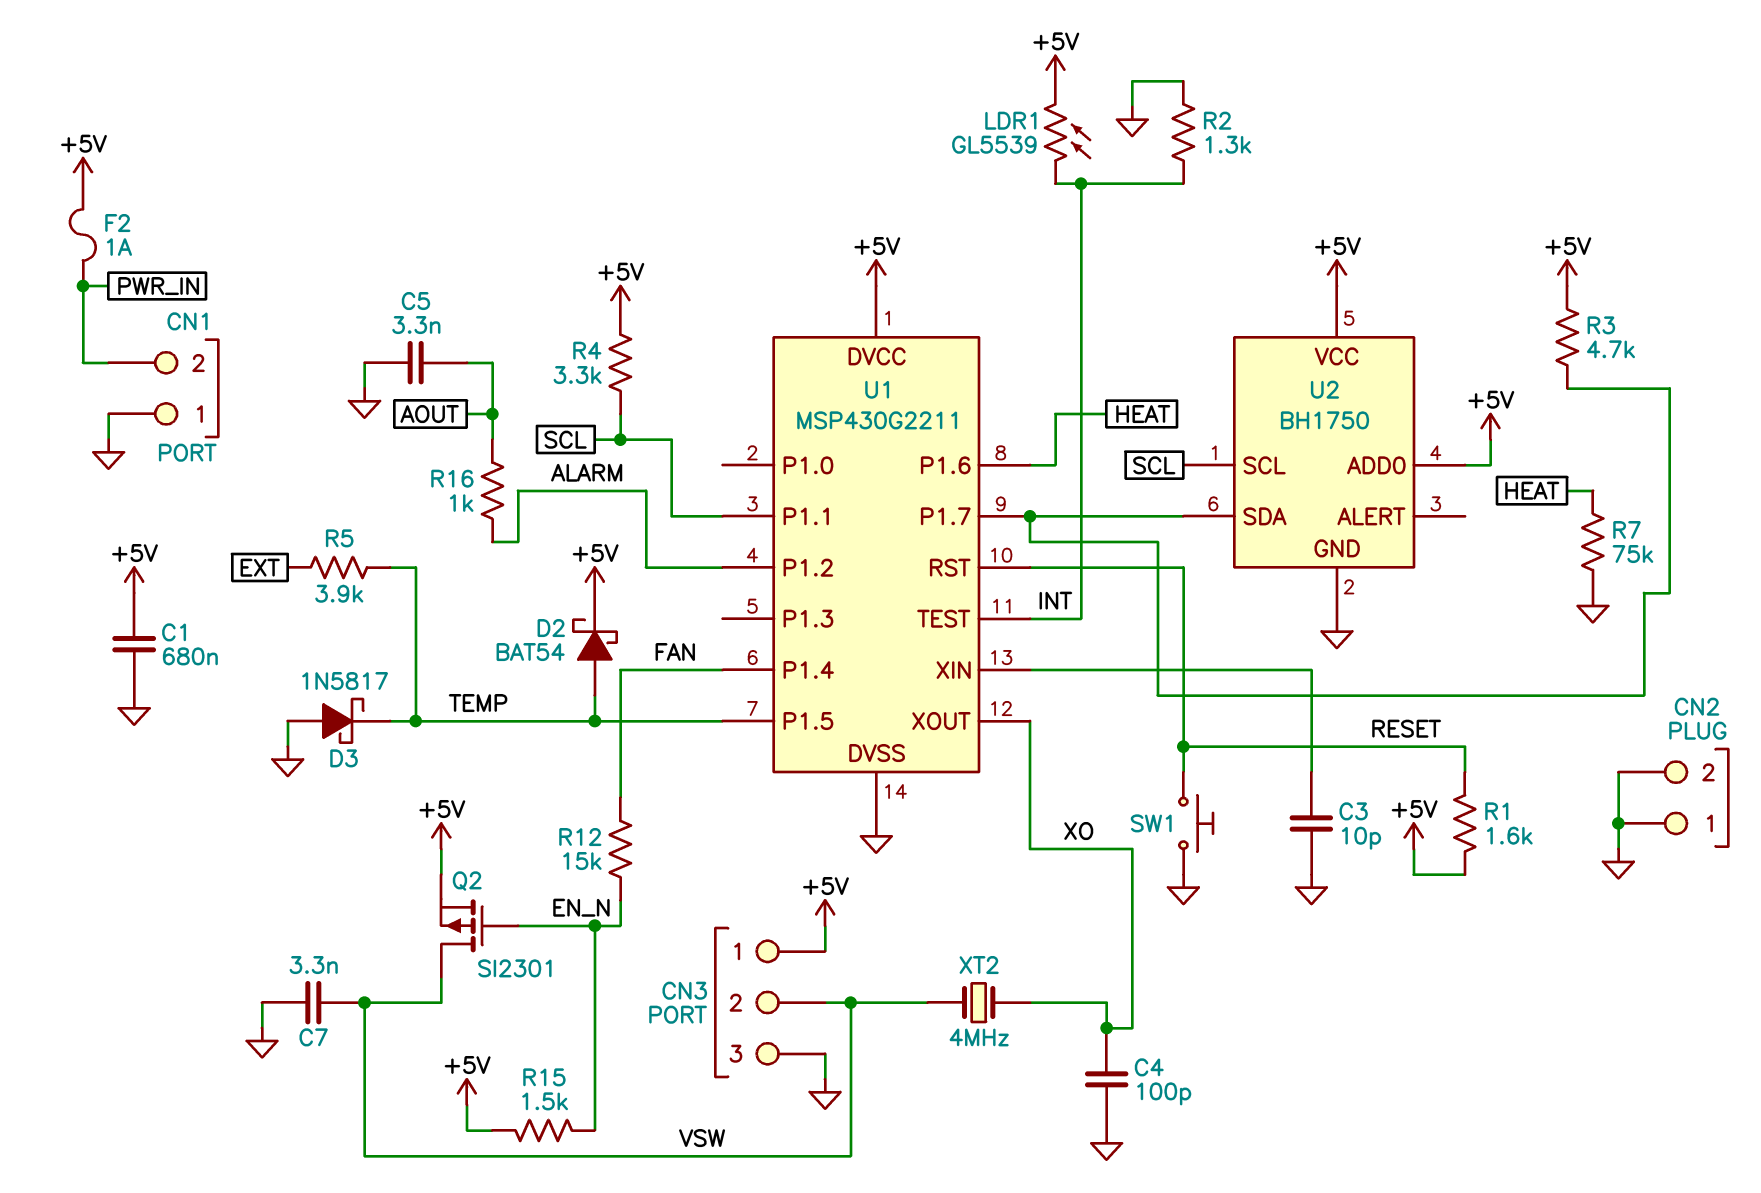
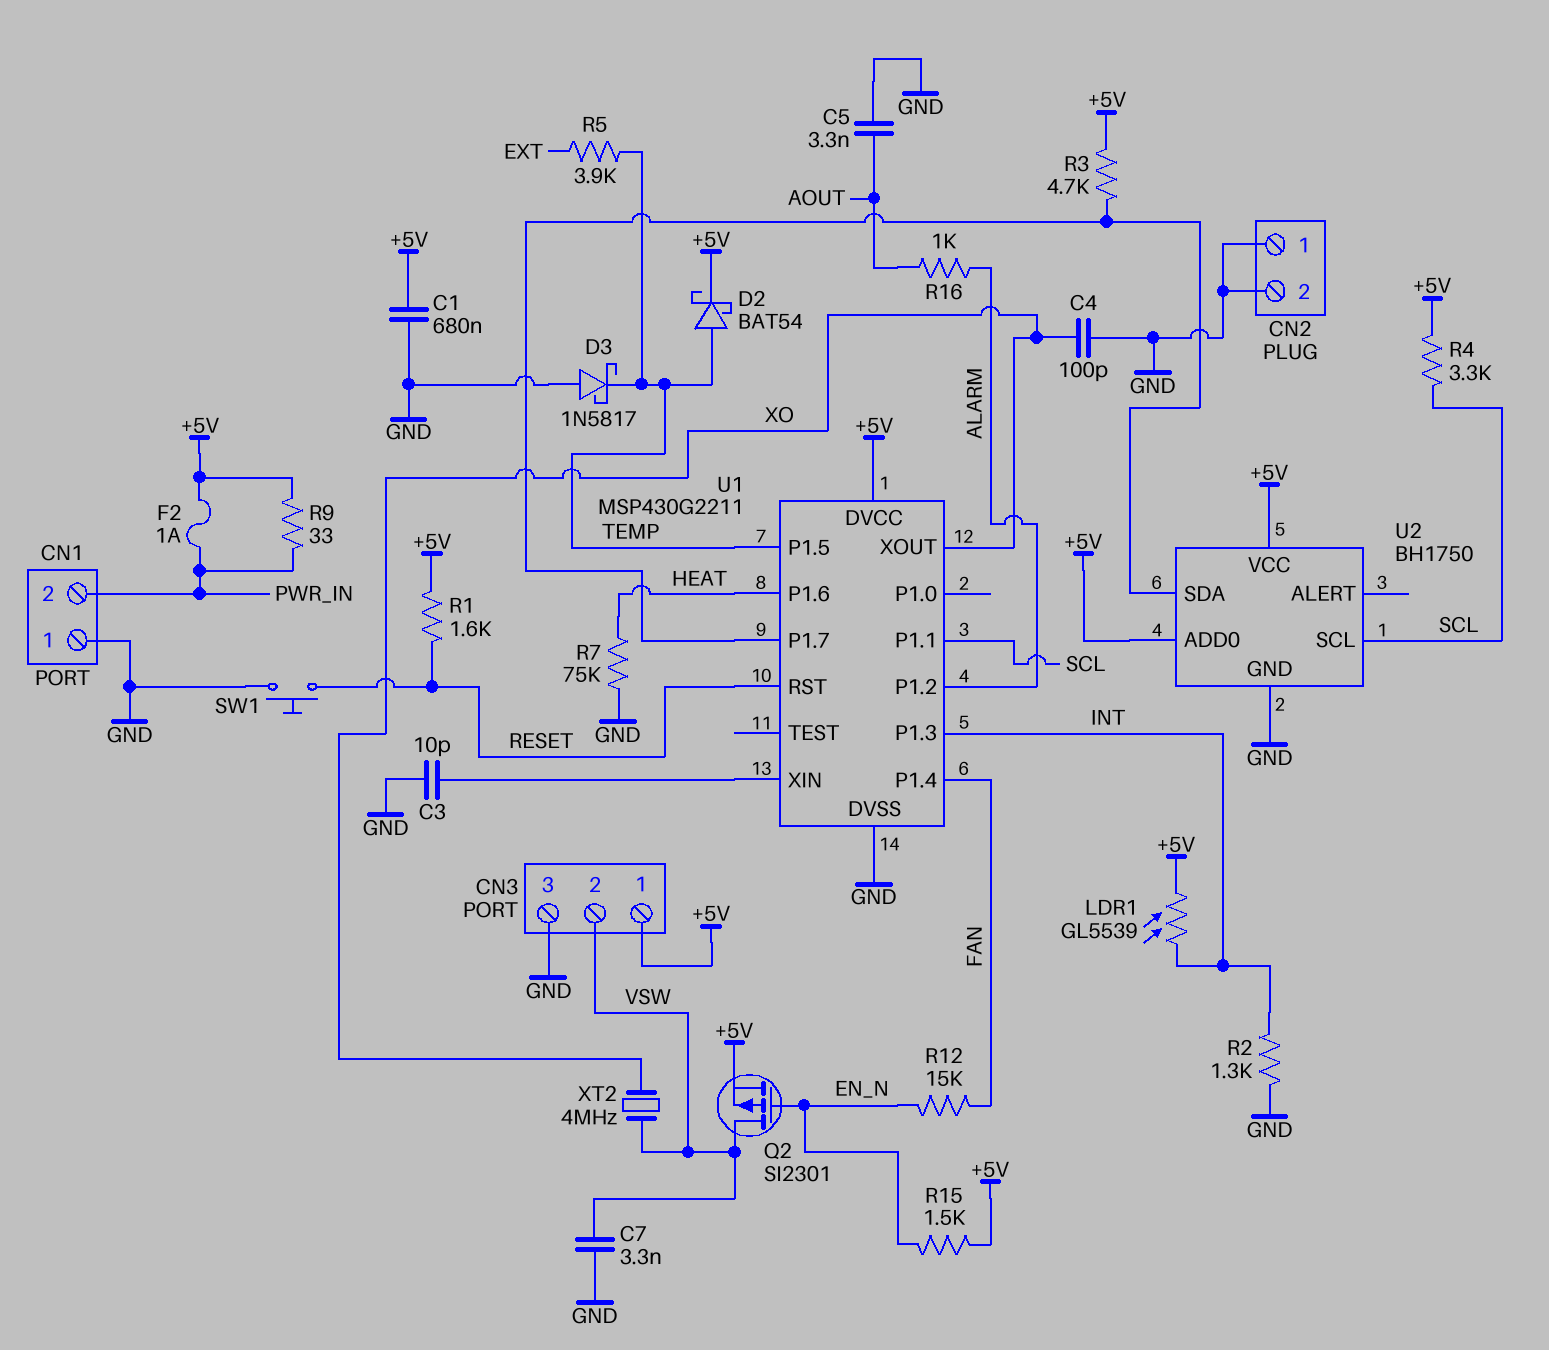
R9: none -> 33 (+5V, PWR_IN)
U1 pin P1.3: none -> INT
U1 pin TEST: INT -> none

